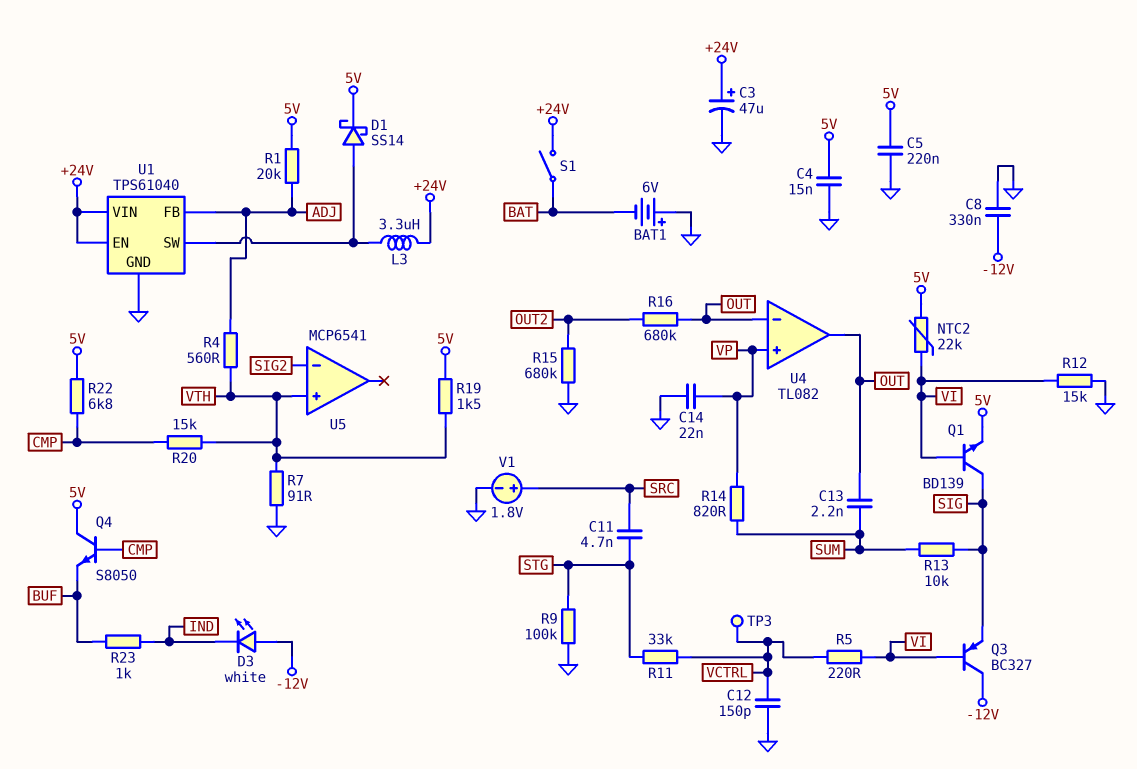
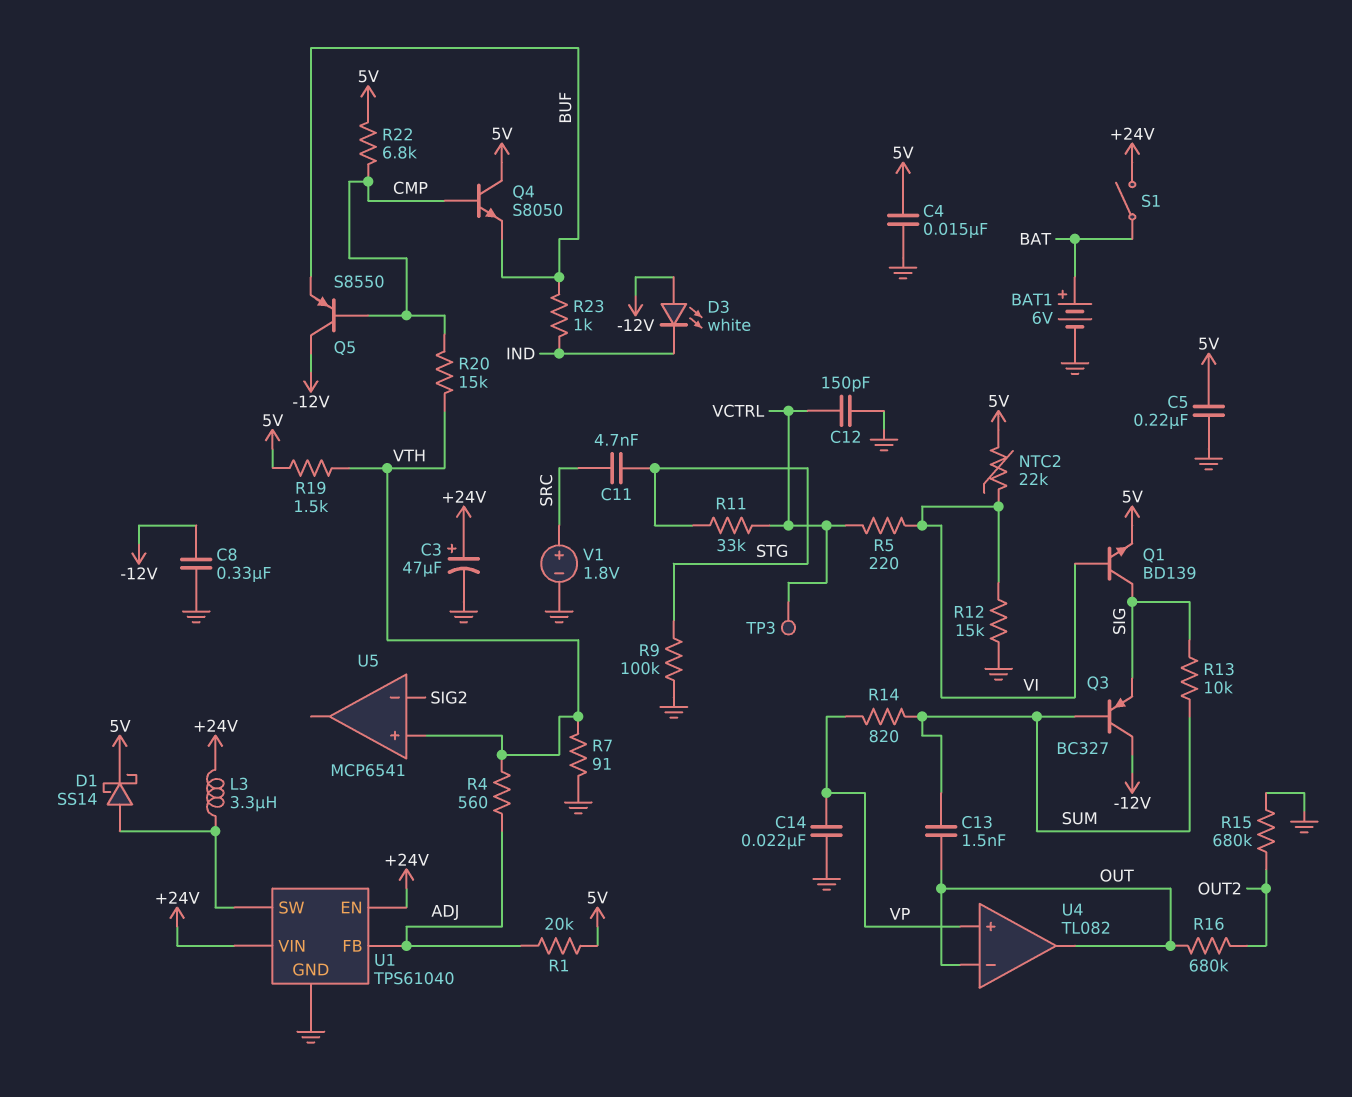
BAT1: 6V (plus GND, minus BAT) -> 6V (plus BAT, minus GND)
C13: 2.2nF (OUT, SUM) -> 1.5nF (OUT, SUM)
Q3: PNP BC327 (B VI, C -12V, E SIG) -> PNP BC327 (B SUM, C -12V, E SIG)
Q5: none -> PNP S8550 (B CMP, C -12V, E BUF)

